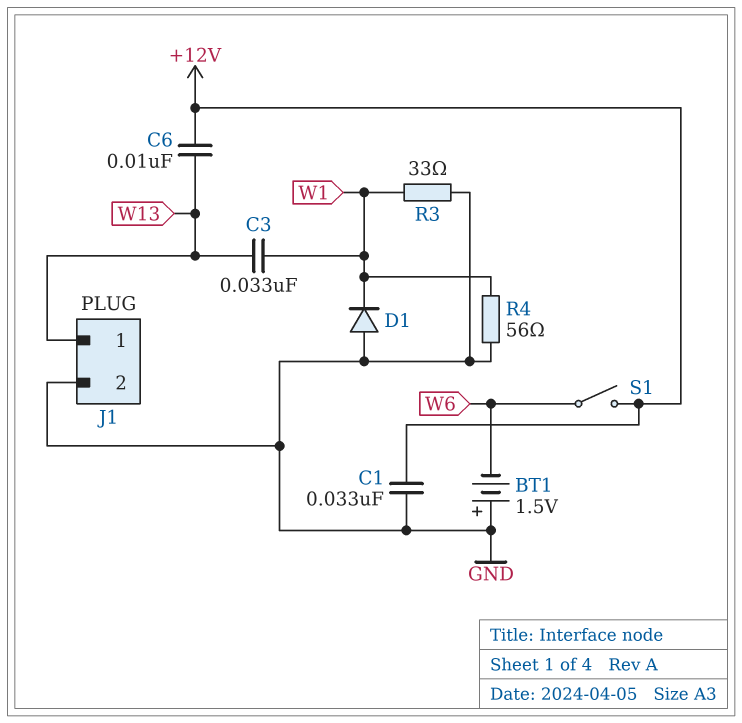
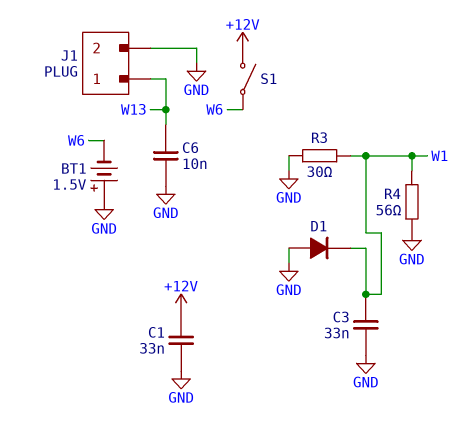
C3: 33nF (W1, W13) -> 33nF (GND, W1)
C6: 10nF (+12V, W13) -> 10nF (GND, W13)
R3: 33 (GND, W1) -> 30 (GND, W1)

